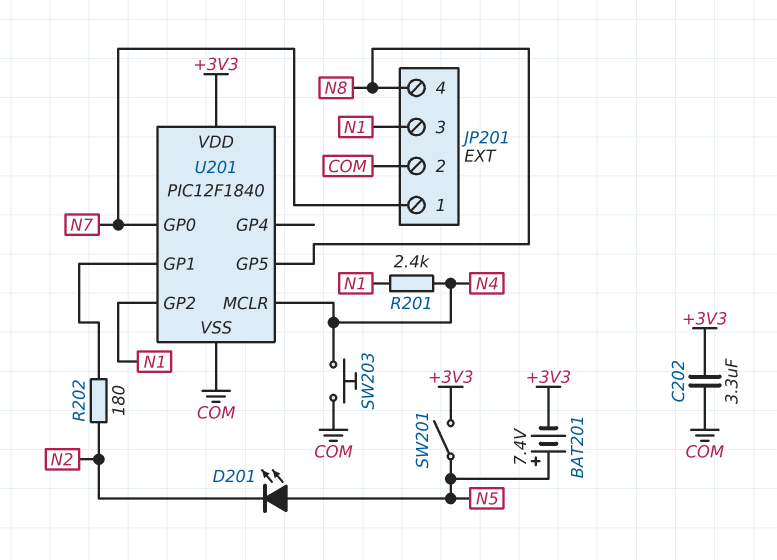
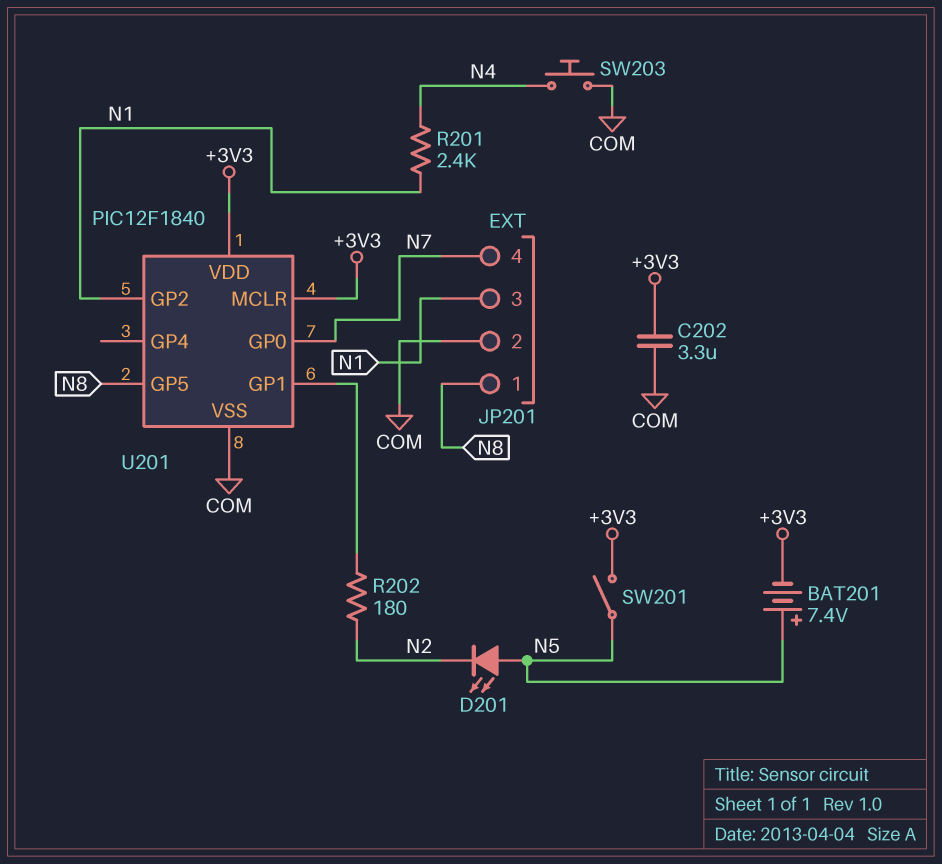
JP201 pin 1: N7 -> N8
JP201 pin 4: N8 -> N7
U201 pin MCLR: N4 -> +3V3

